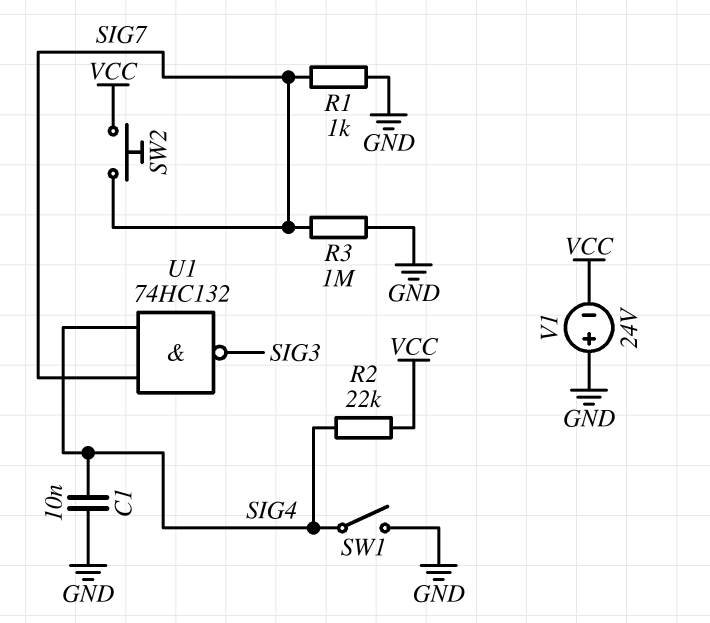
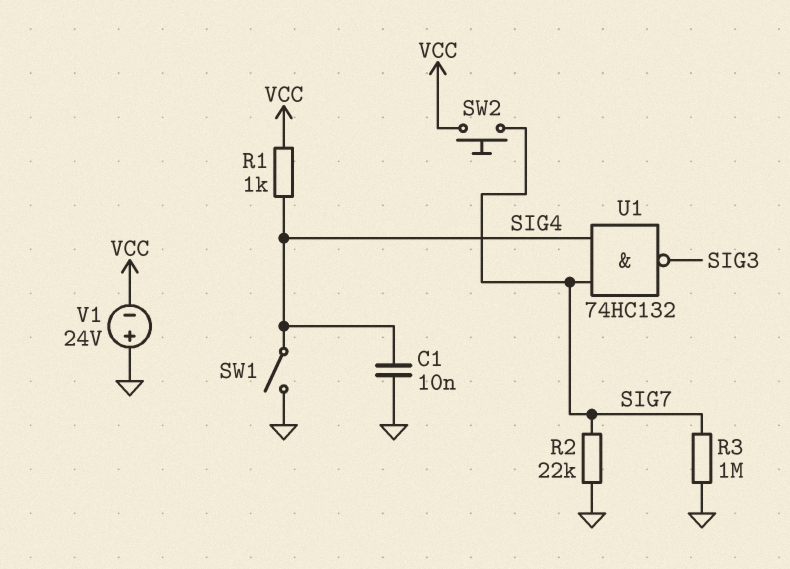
R1: 1k (GND, SIG7) -> 1k (SIG4, VCC)
R2: 22k (SIG4, VCC) -> 22k (GND, SIG7)

